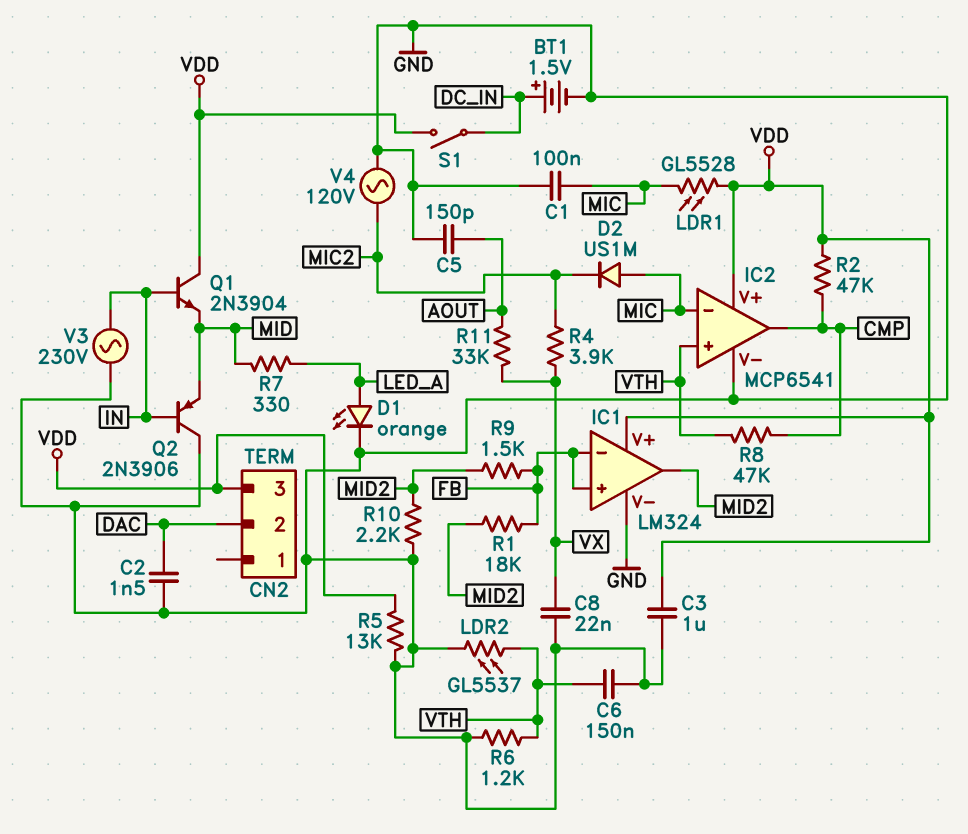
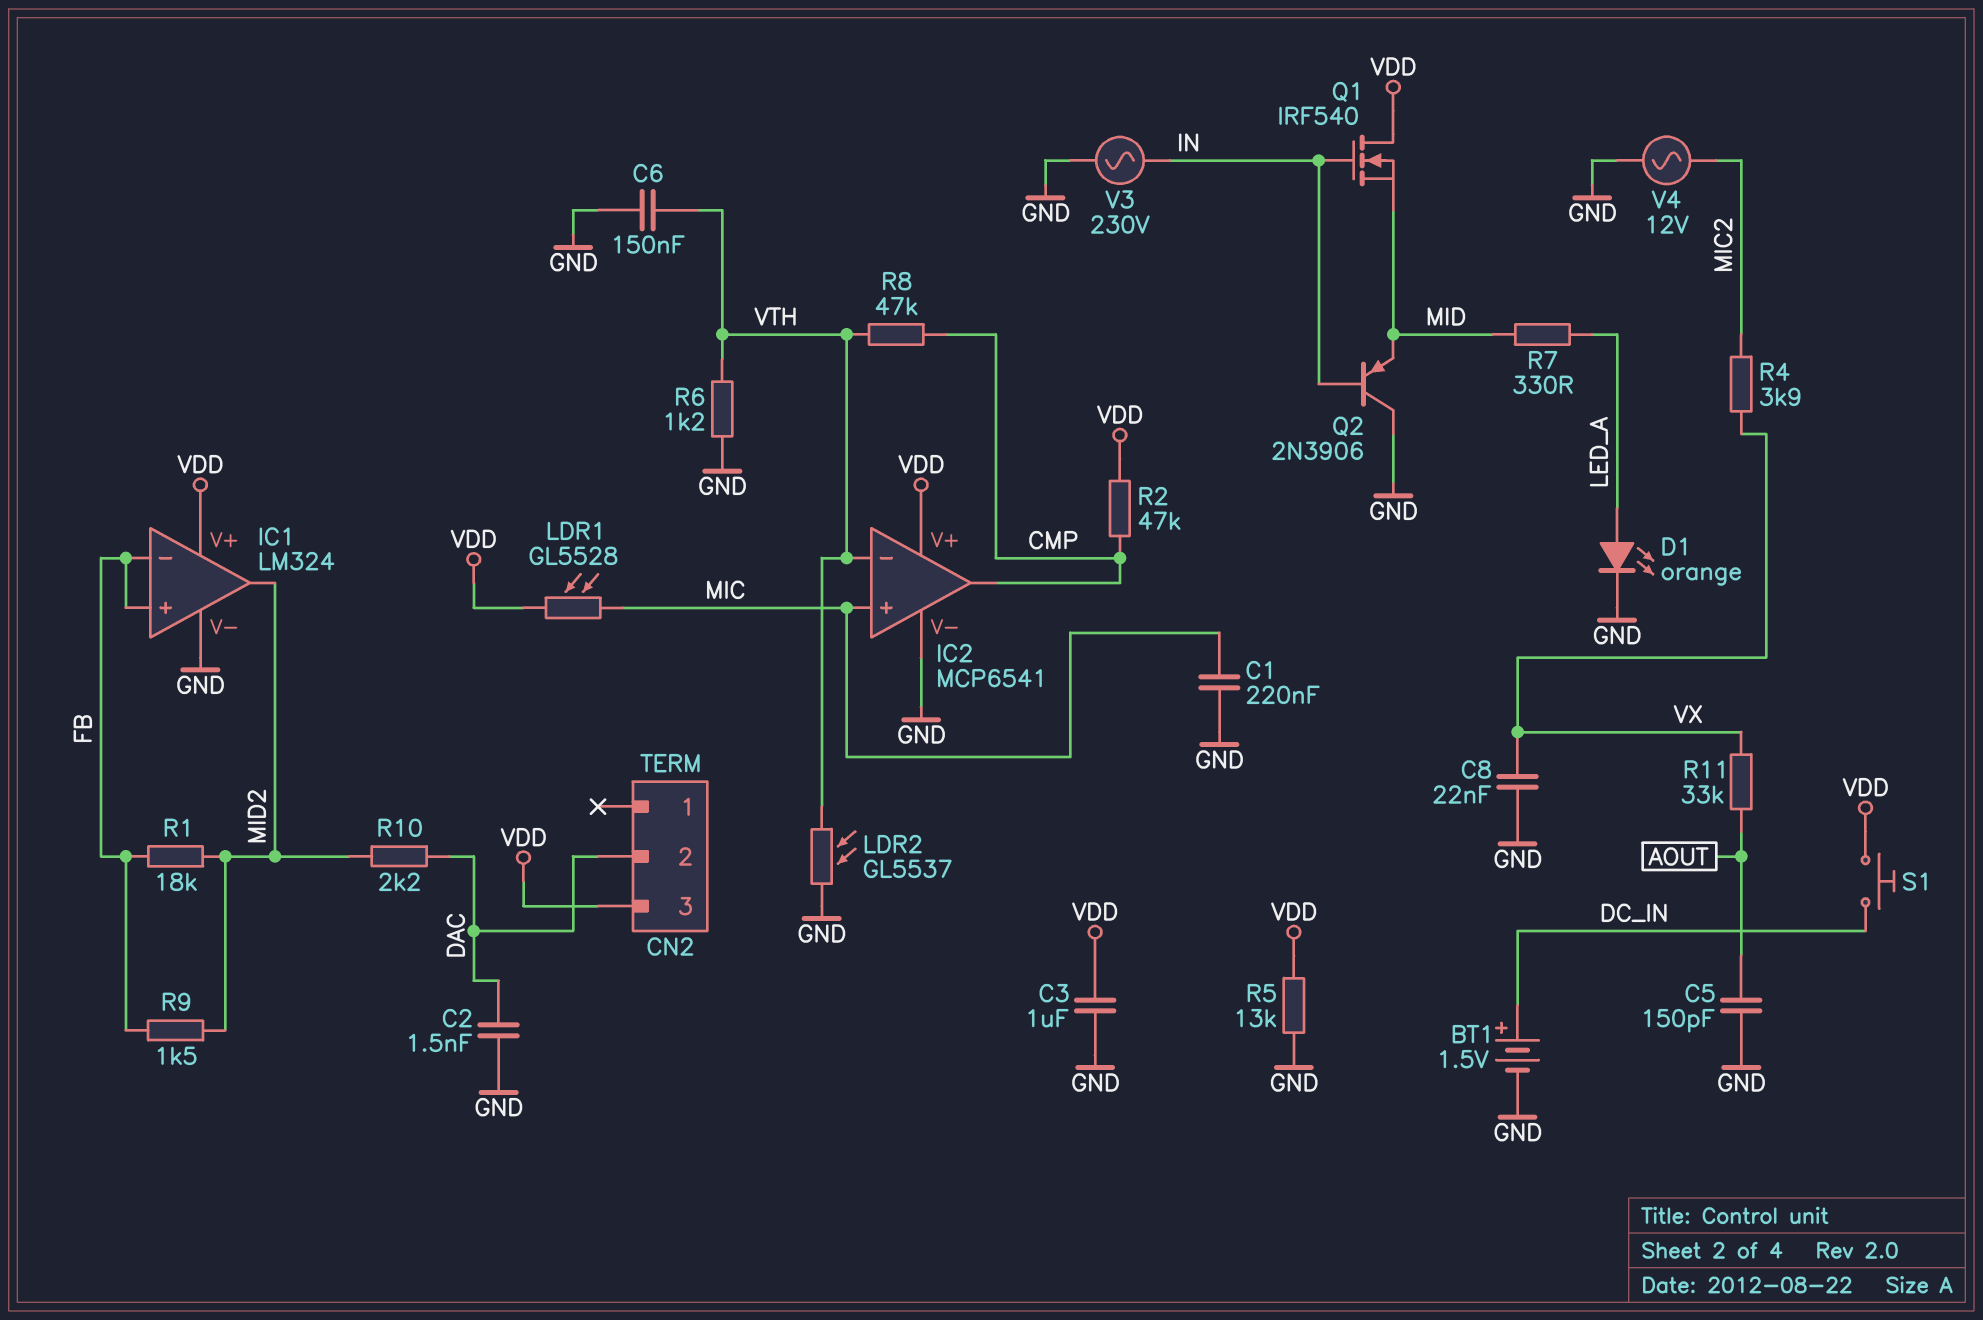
C1: 100nF (GND, MIC) -> 220nF (GND, MIC)
D2: diode US1M (A MIC, K MIC2) -> none
IC2 pin in+: VTH -> MIC
IC2 pin in-: MIC -> VTH
Q1: NPN 2N3904 (B IN, C VDD, E MID) -> NMOS IRF540 (G IN, D VDD, S MID)
R10: 2.2k (GND, MID2) -> 2.2k (DAC, MID2)
S1: switch (DC_IN, VDD) -> button (DC_IN, VDD)
V4: AC 120V (GND, MIC2) -> AC 12V (GND, MIC2)

